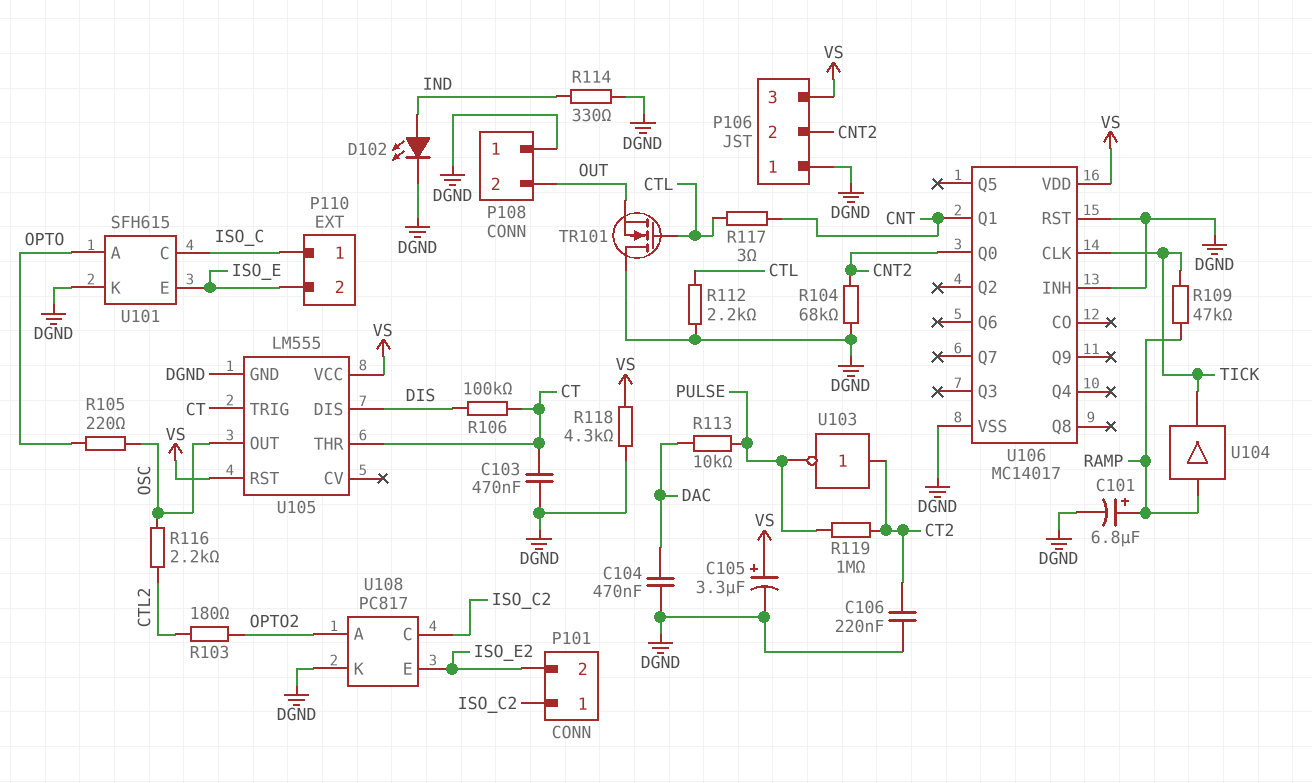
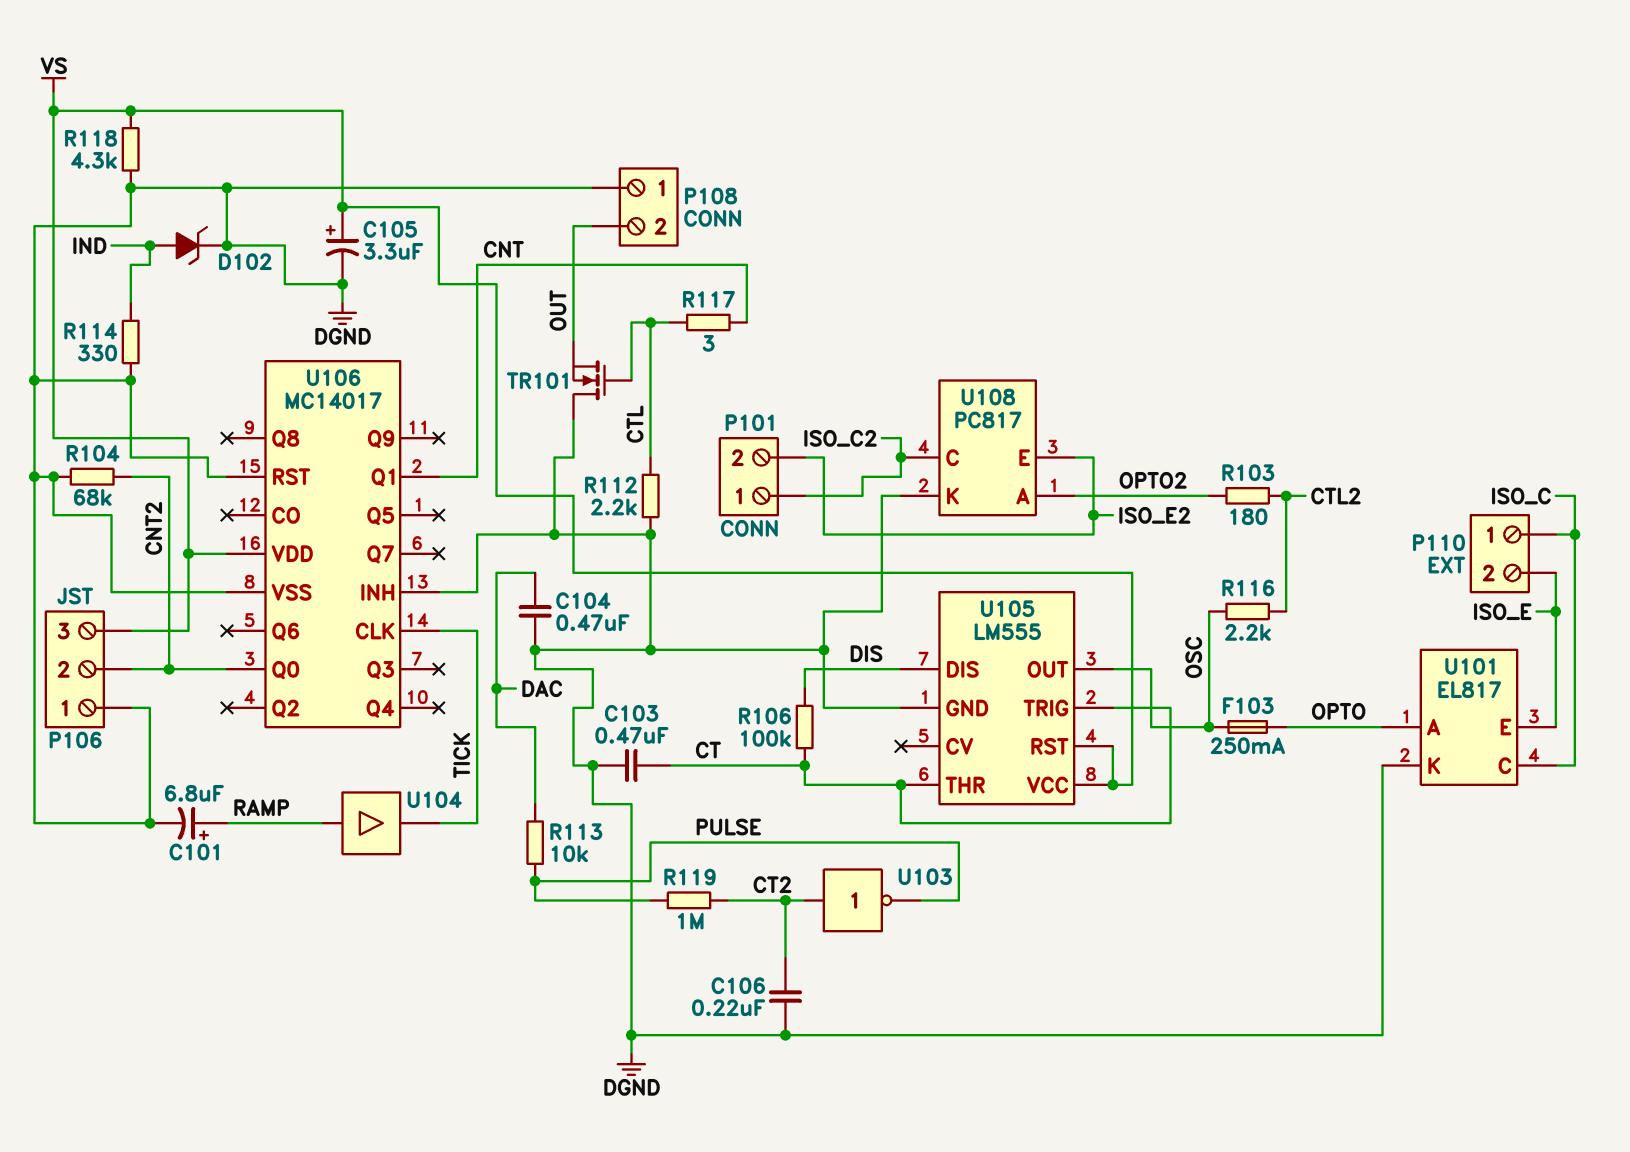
D102: LED (A IND, K DGND) -> zener (A IND, K DGND)
F103: none -> 250mA (OPTO, OSC)
R105: 220 (OPTO, OSC) -> none
R109: 47k (RAMP, TICK) -> none
U101: SFH615 -> EL817

